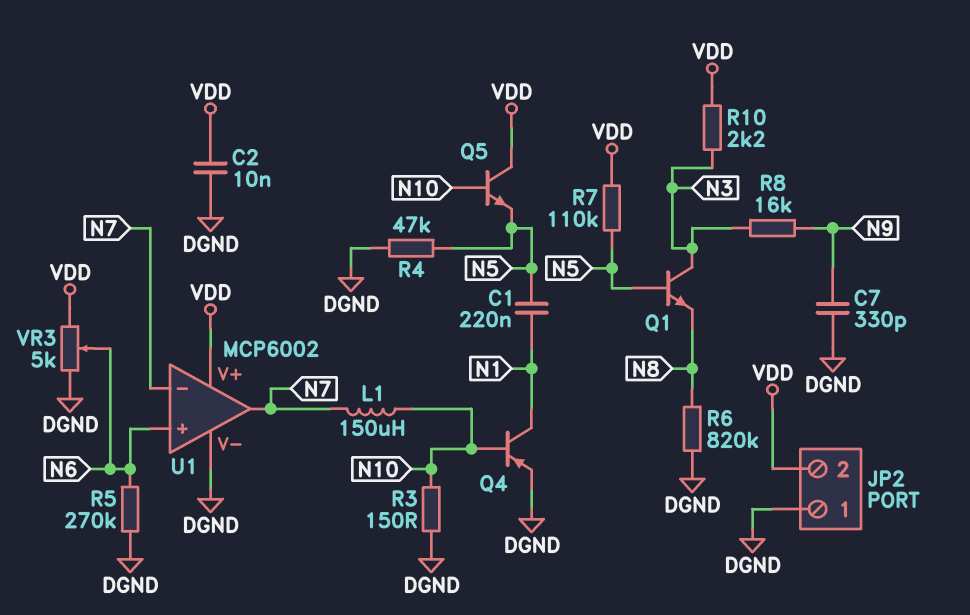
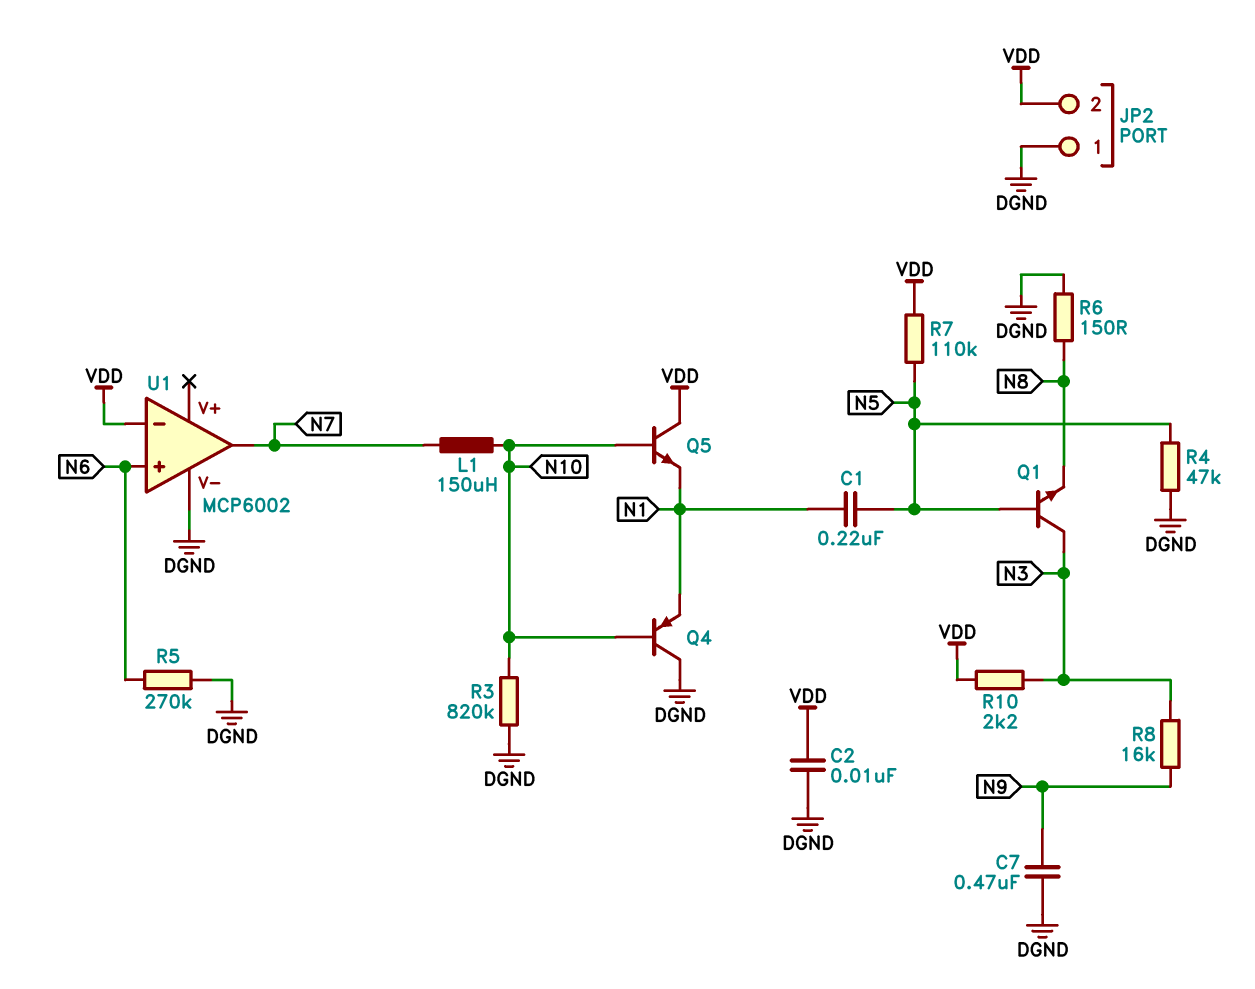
C7: 330pF (DGND, N9) -> 470nF (DGND, N9)
Q4: PNP (B N10, C N1, E DGND) -> PNP (B N10, C DGND, E N1)
Q5: NPN (B N10, C VDD, E N5) -> NPN (B N10, C VDD, E N1)
R3: 150 (DGND, N10) -> 820k (DGND, N10)
R6: 820k (DGND, N8) -> 150 (DGND, N8)
U1 pin V+: VDD -> none
U1 pin in-: N7 -> VDD
VR3: 5k (DGND, VDD, wiper N6) -> none

